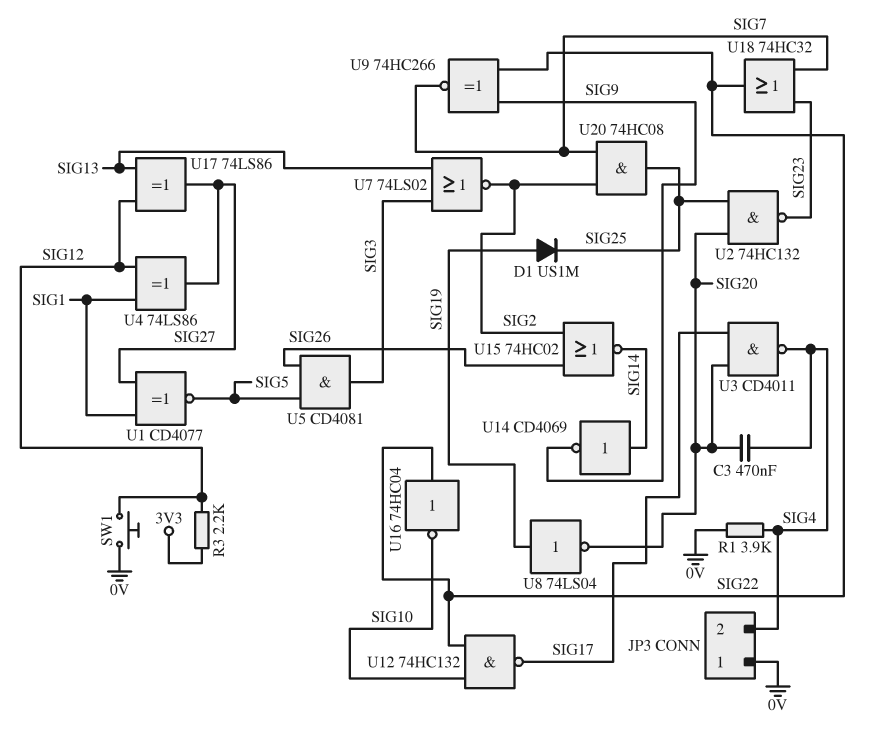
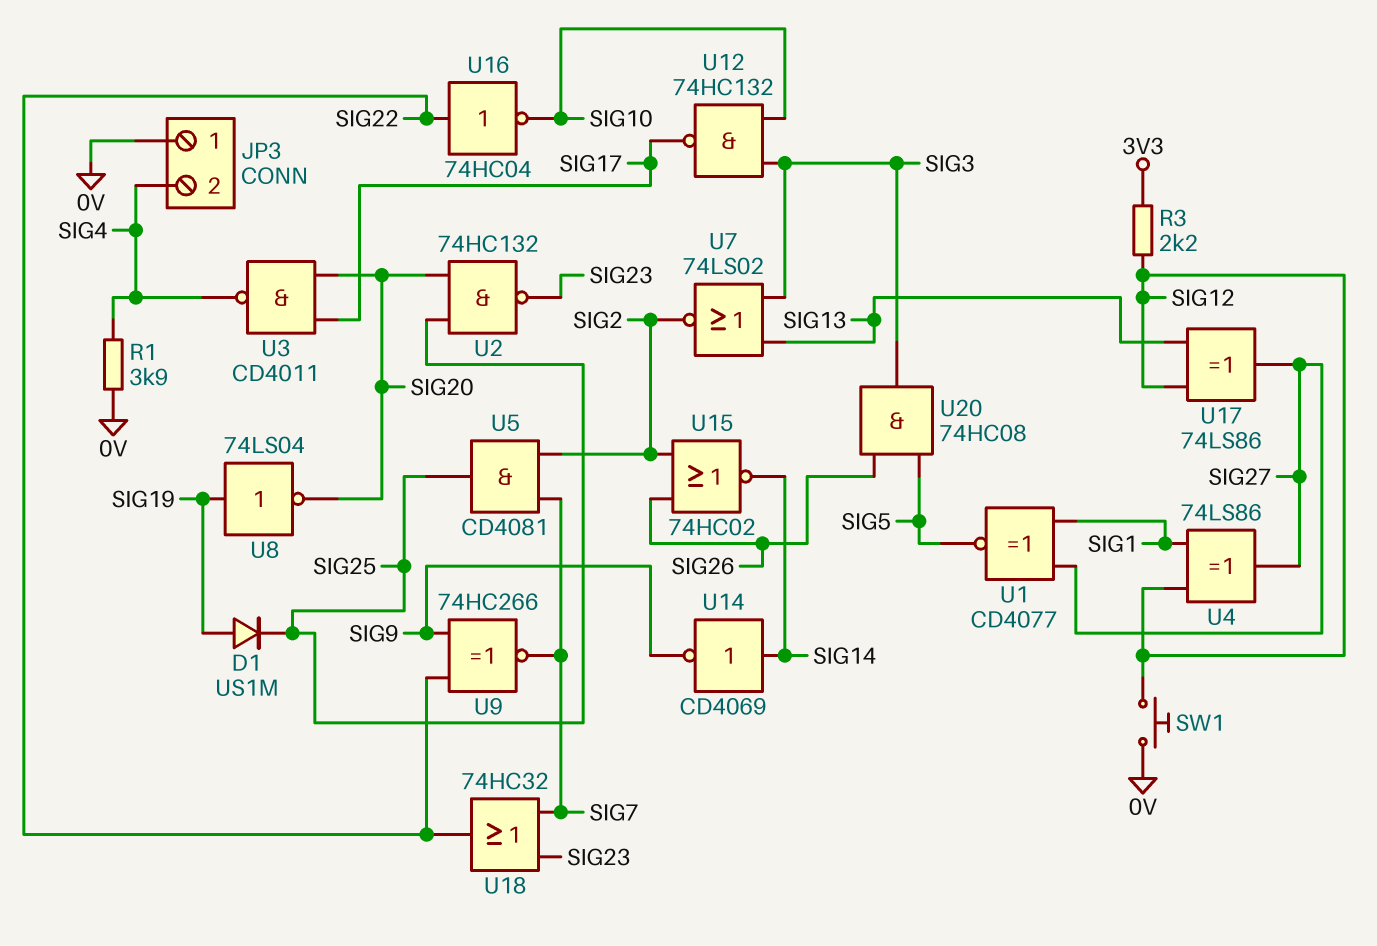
C3: 470nF (SIG4, SIG20) -> none
U5: AND CD4081 (in SIG5, in SIG26, out SIG3) -> AND CD4081 (in SIG2, in SIG7, out SIG25)
U12: NAND 74HC132 (in SIG10, in SIG22, out SIG17) -> NAND 74HC132 (in SIG3, in SIG10, out SIG17)
U20: AND 74HC08 (in SIG2, in SIG7, out SIG25) -> AND 74HC08 (in SIG5, in SIG26, out SIG3)

